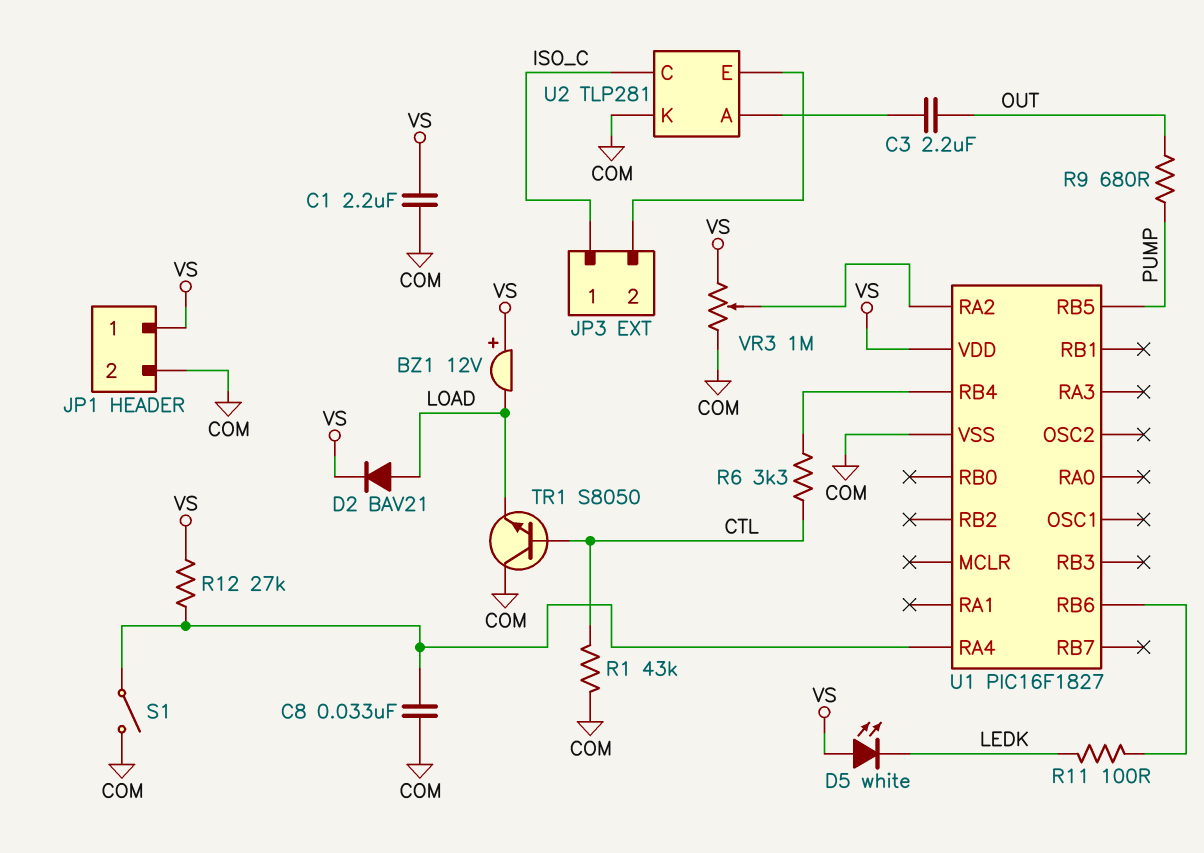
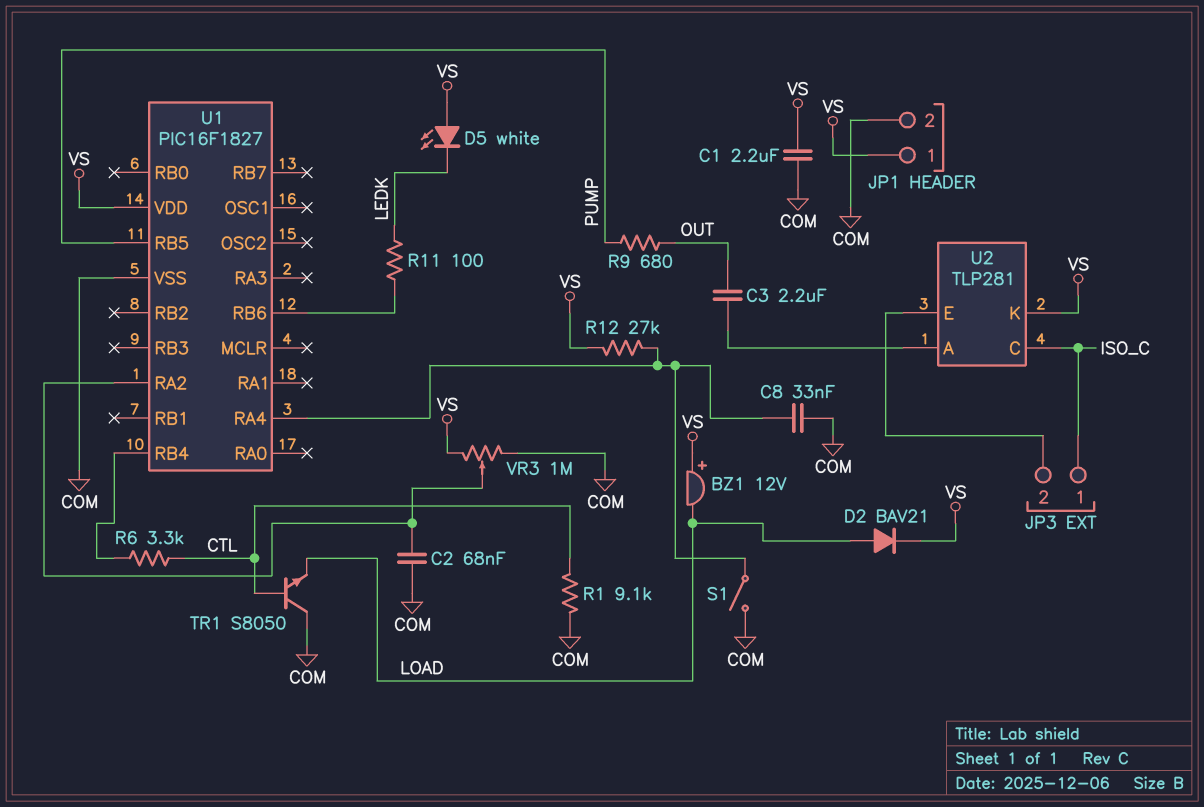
C2: none -> 68nF (COM, U1/RA2)
R1: 43k (COM, CTL) -> 9.1k (COM, CTL)
U2 pin K: COM -> VS

